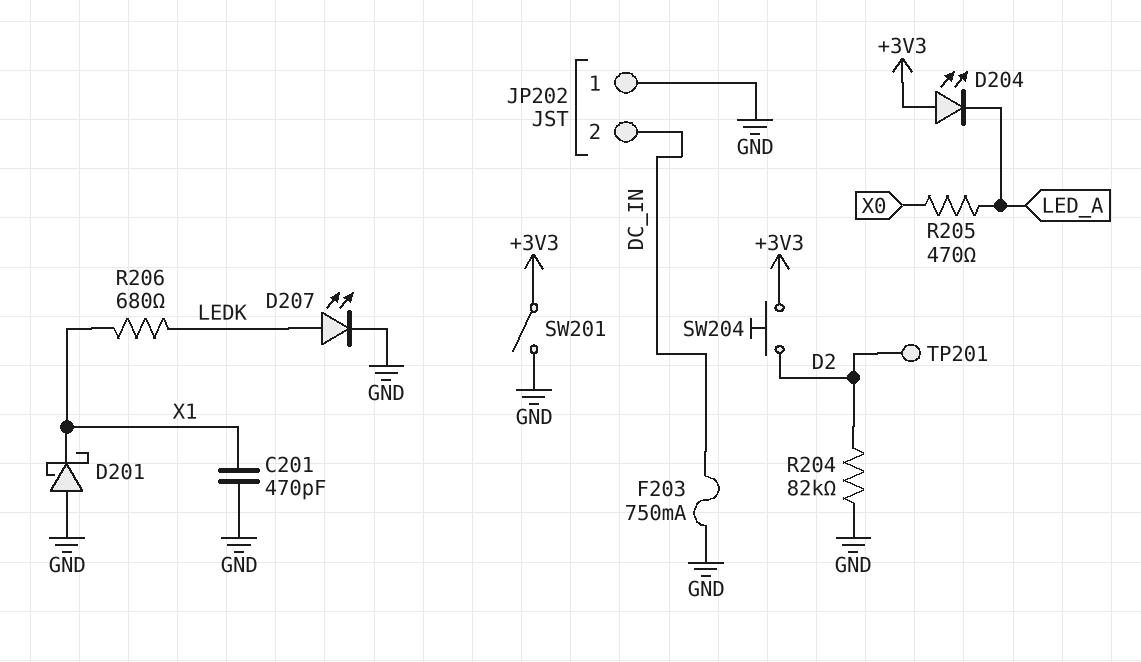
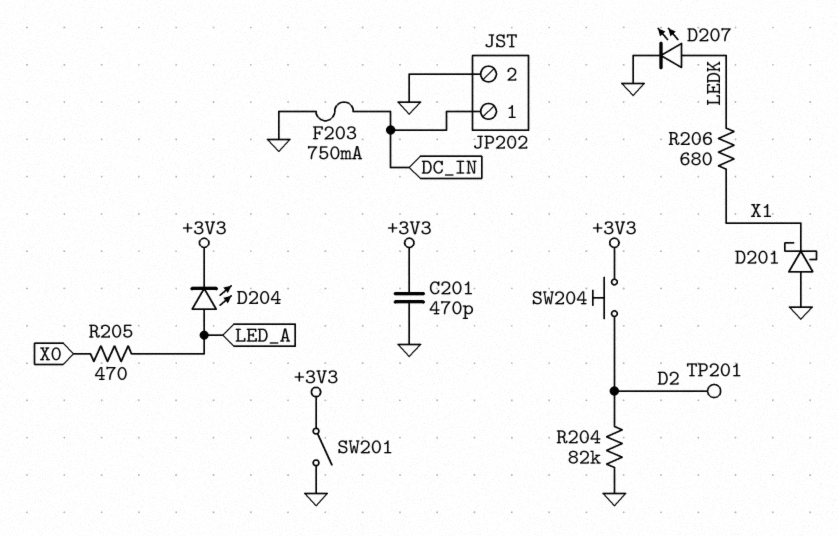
C201: 470pF (GND, X1) -> 470pF (+3V3, GND)
D204: LED (A +3V3, K LED_A) -> LED (A LED_A, K +3V3)
JP202 pin 1: GND -> DC_IN
JP202 pin 2: DC_IN -> GND

